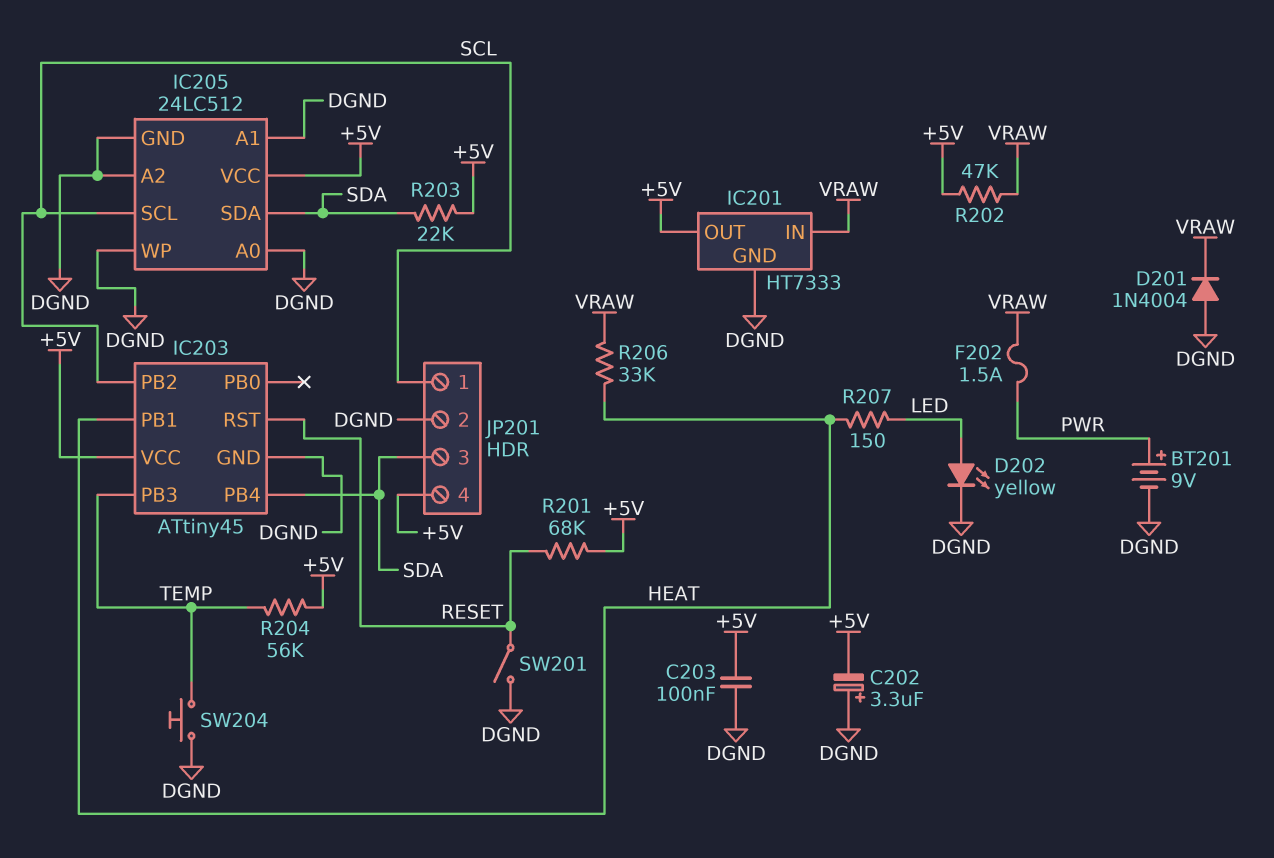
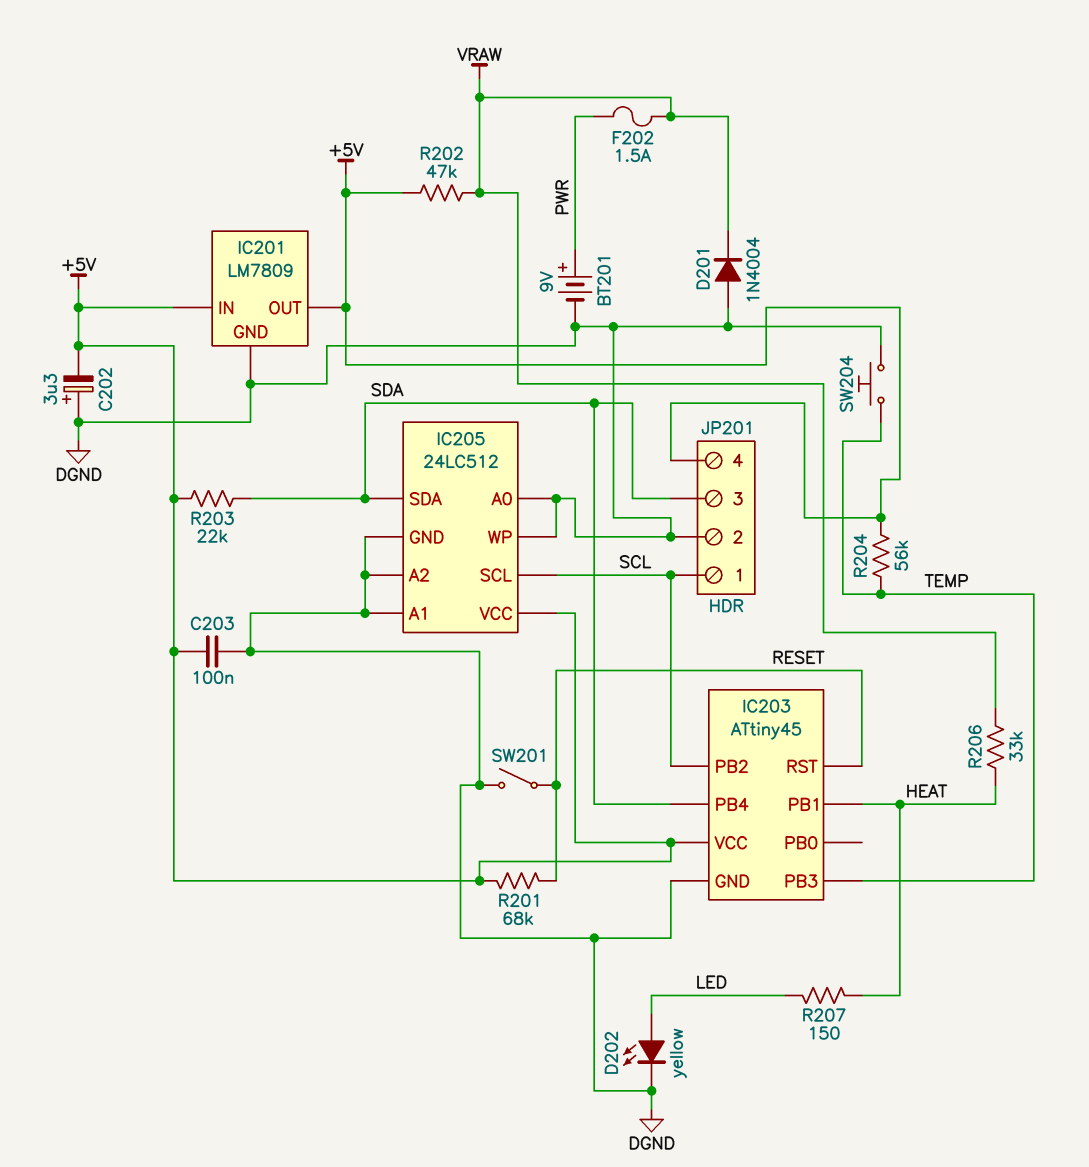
IC201: HT7333 -> LM7809
IC201 pin IN: VRAW -> +5V

